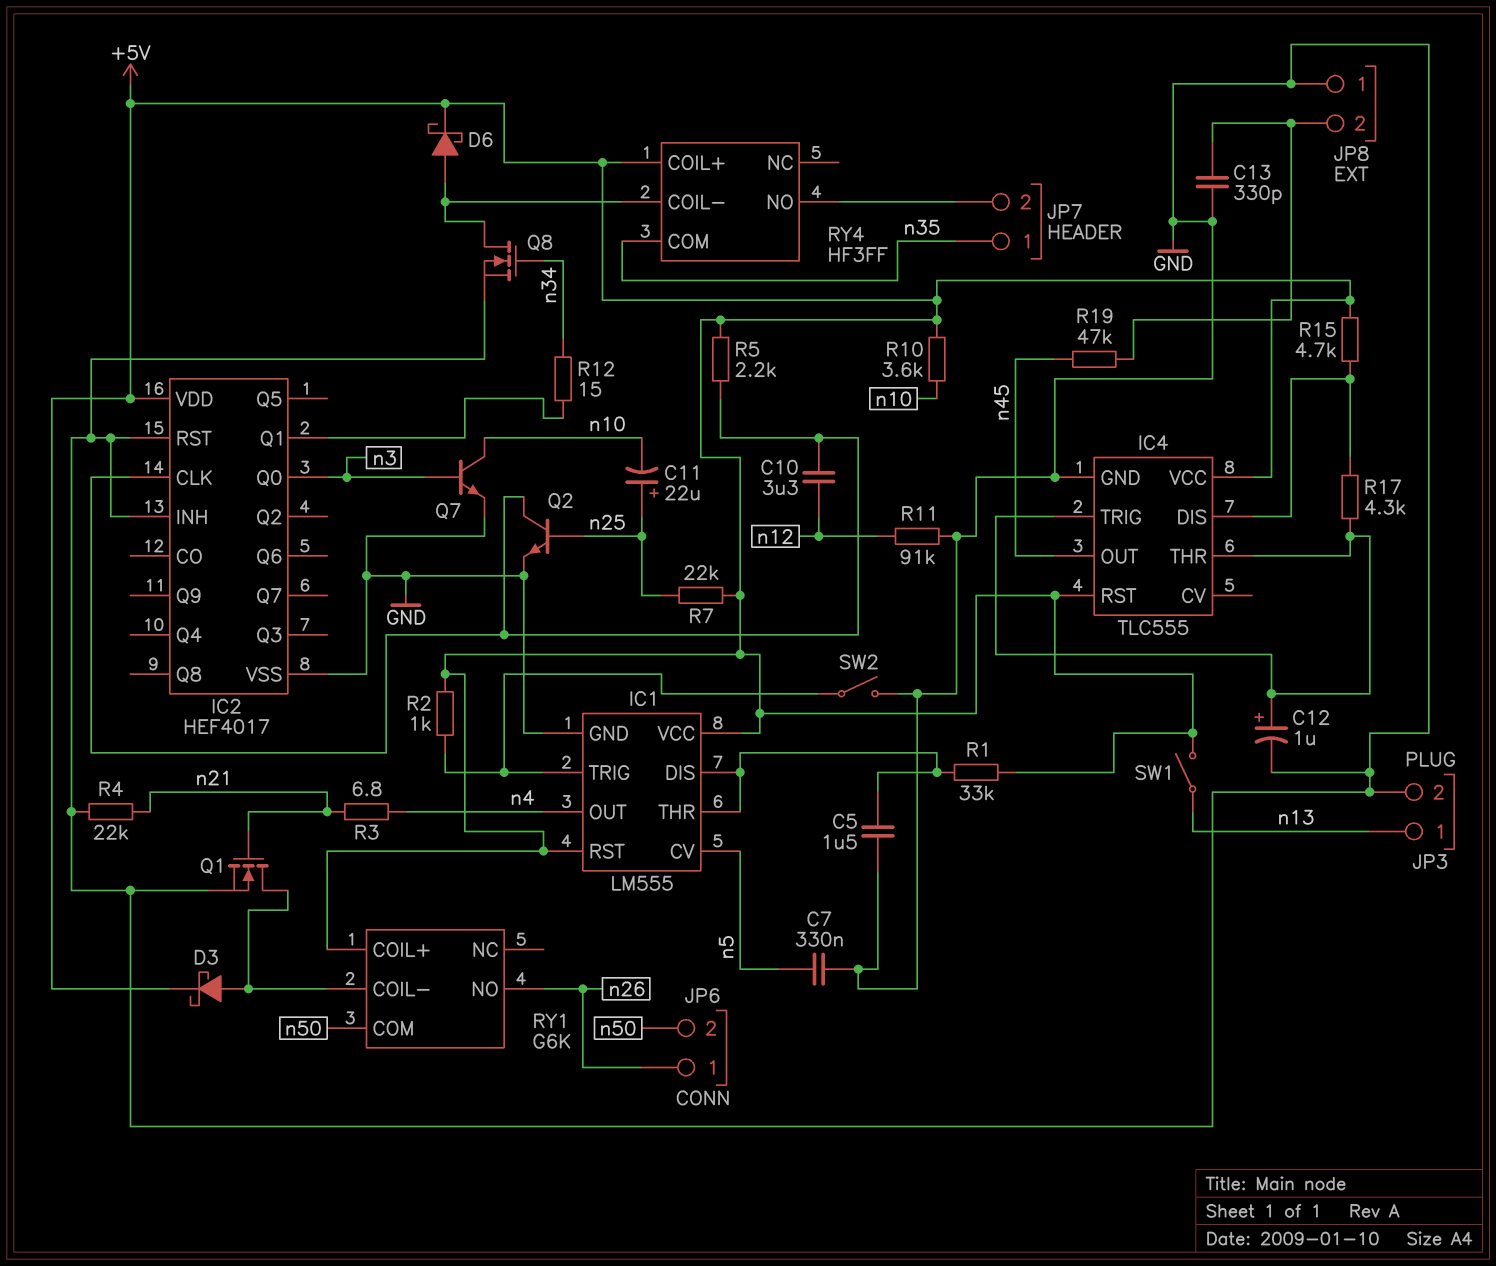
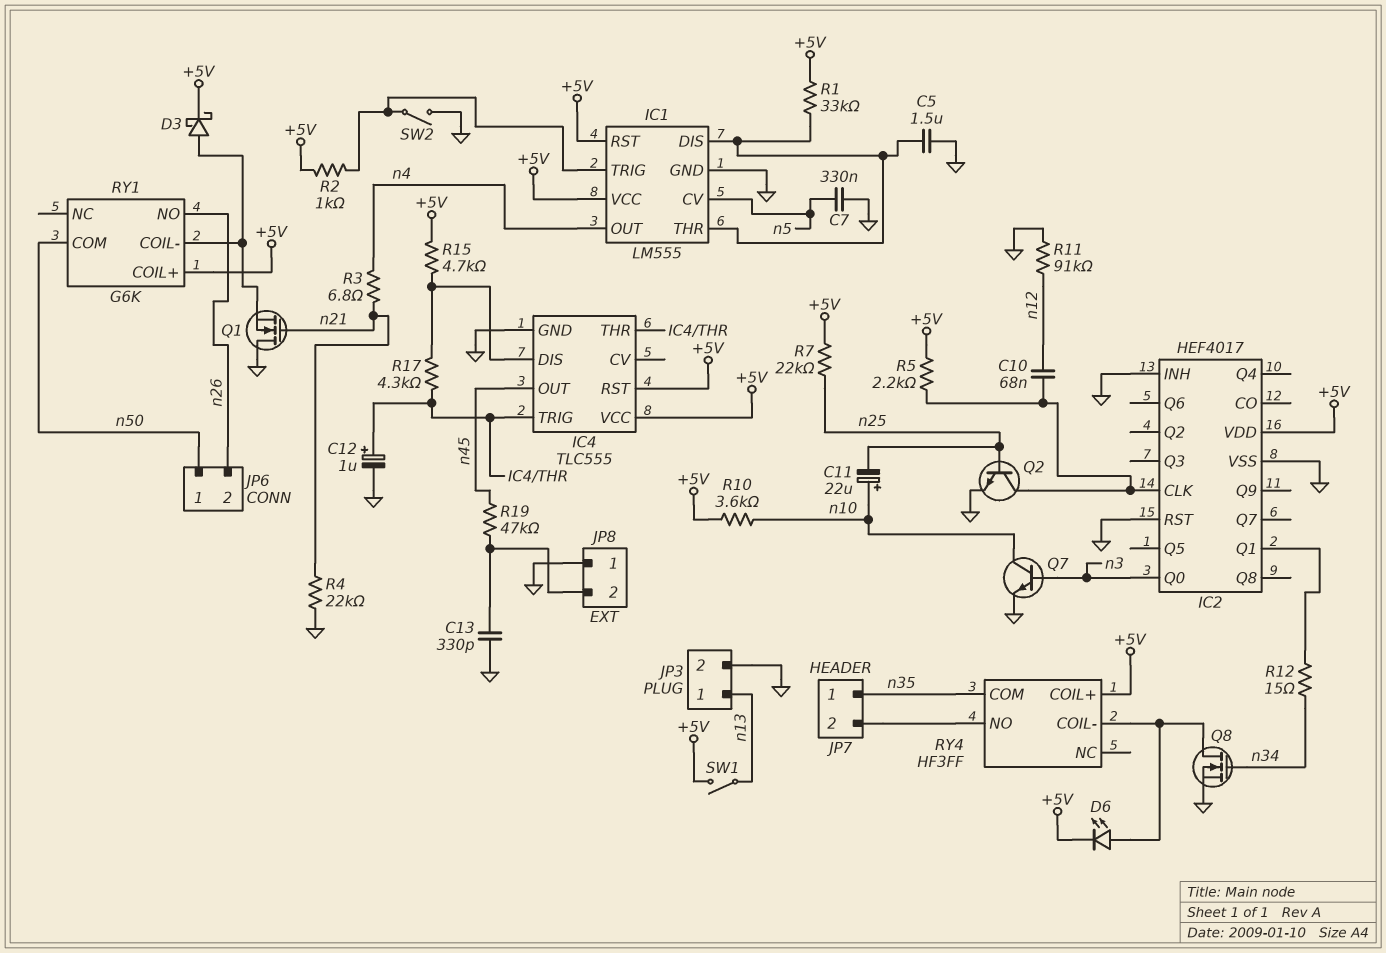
C10: 3.3uF (IC2/CLK, n12) -> 68nF (IC2/CLK, n12)
C11: 22uF (plus n25, minus n10) -> 22uF (plus n10, minus n25)
D6: schottky (A RY4/COIL-, K +5V) -> LED (A RY4/COIL-, K +5V)
JP6 pin 1: n26 -> n50
JP6 pin 2: n50 -> n26
Q1: NMOS (G n21, D RY1/COIL-, S GND) -> NMOS (G n21, D GND, S RY1/COIL-)

